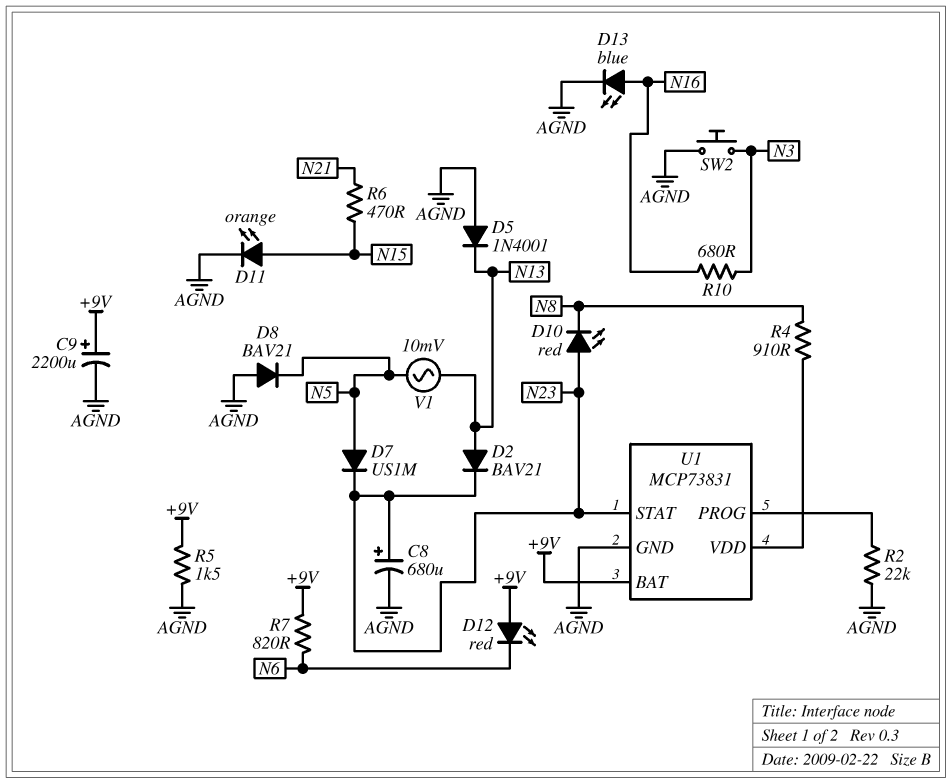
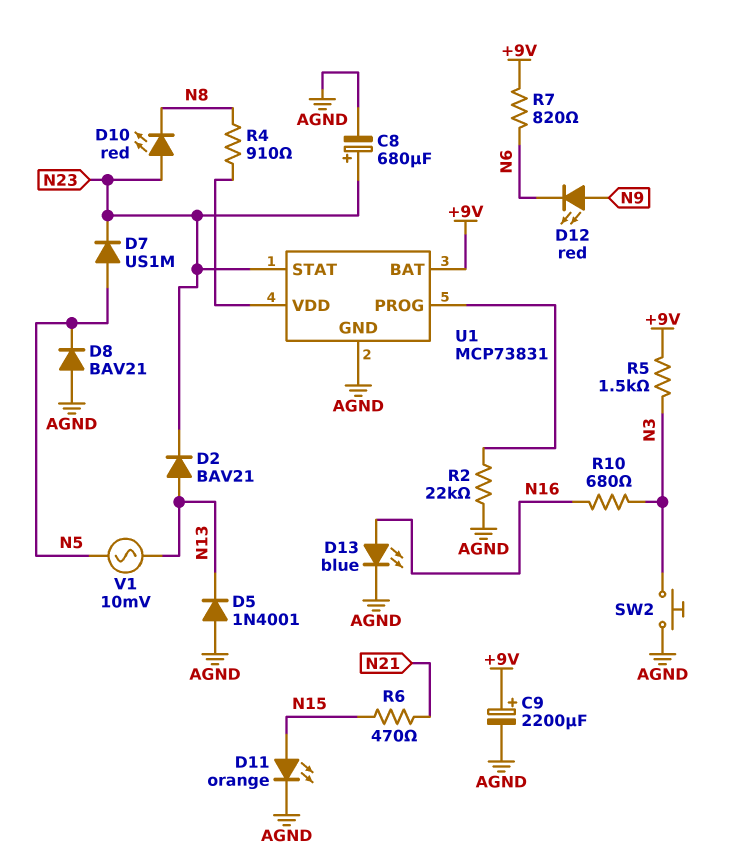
D12: LED red (A +9V, K N6) -> LED red (A N9, K N6)
R5: 1.5k (+9V, AGND) -> 1.5k (+9V, N3)

